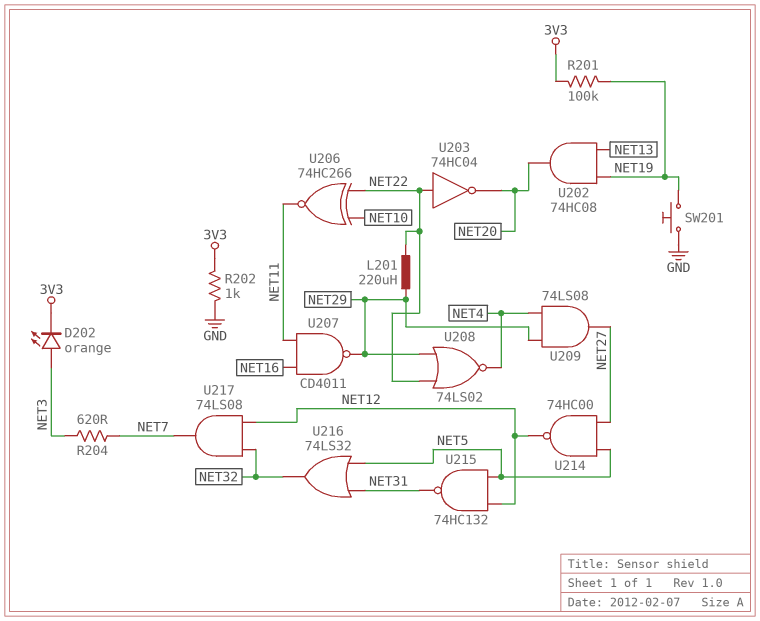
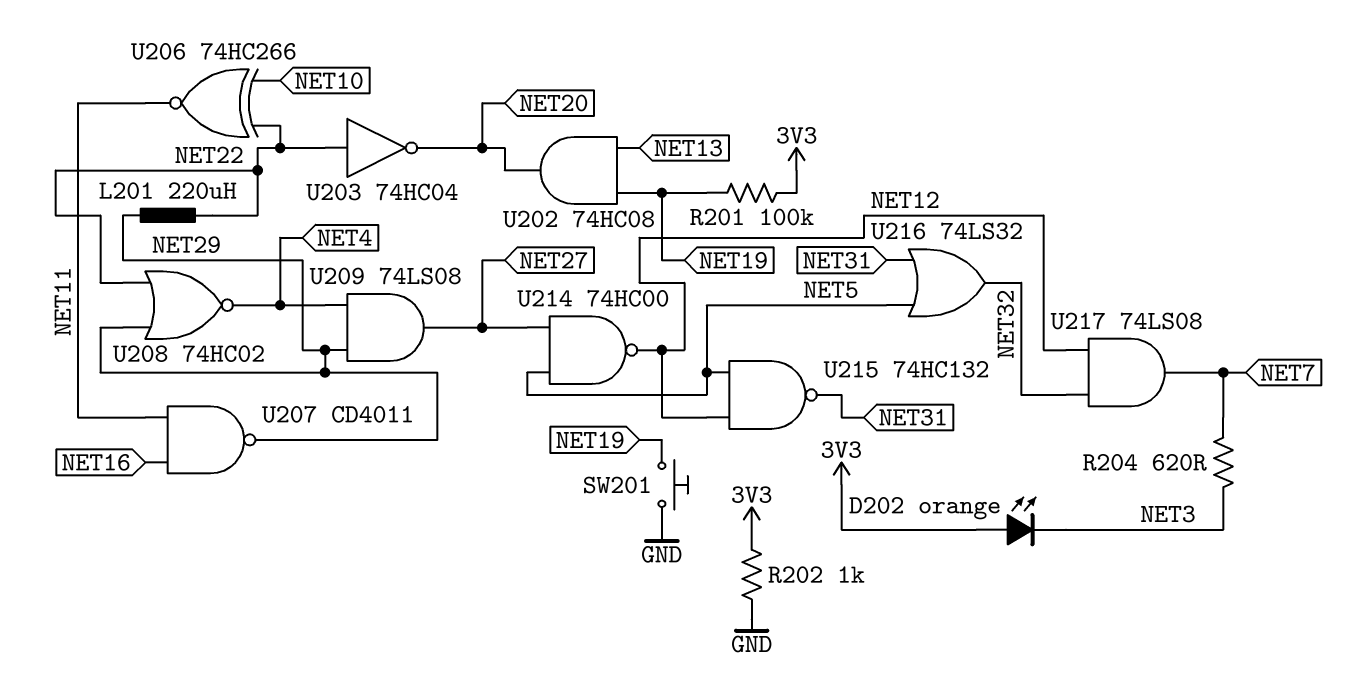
D202: LED orange (A NET3, K 3V3) -> LED orange (A 3V3, K NET3)
U208: NOR 74LS02 (in NET22, in NET29, out NET4) -> NOR 74HC02 (in NET22, in NET29, out NET4)

